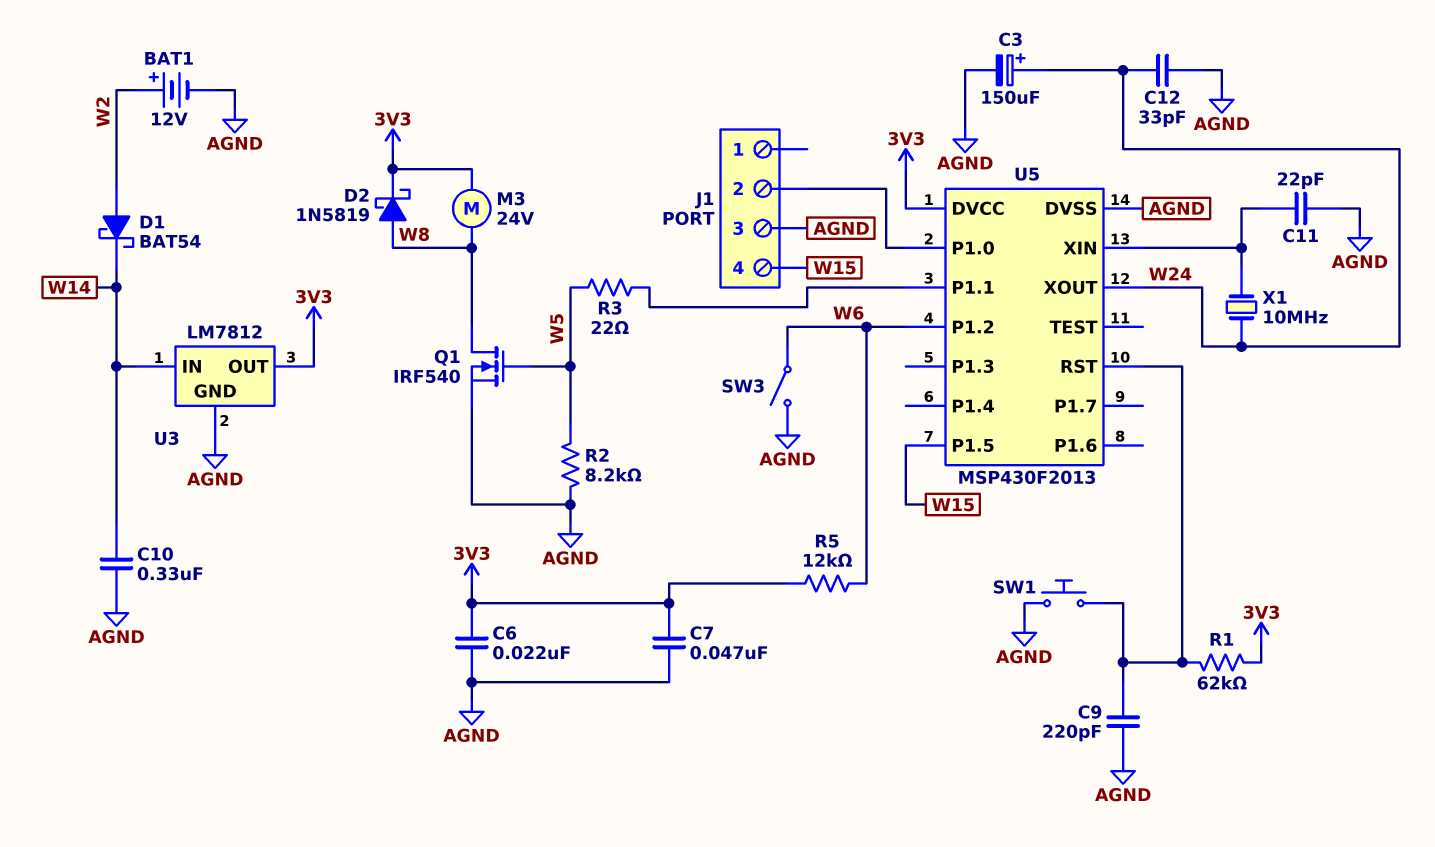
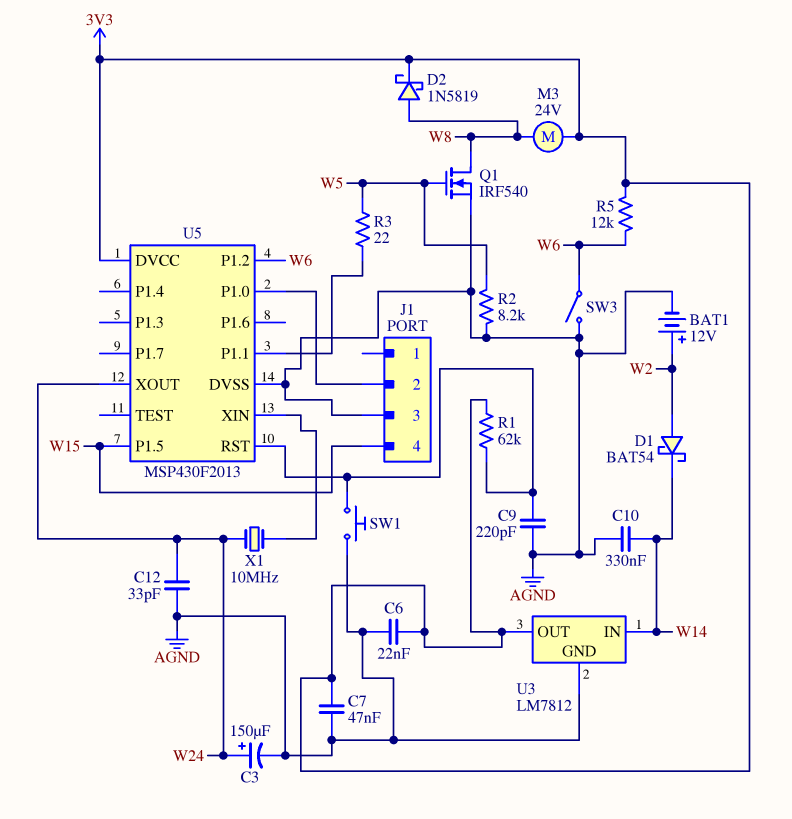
C11: 22pF (AGND, U5/XIN) -> none

